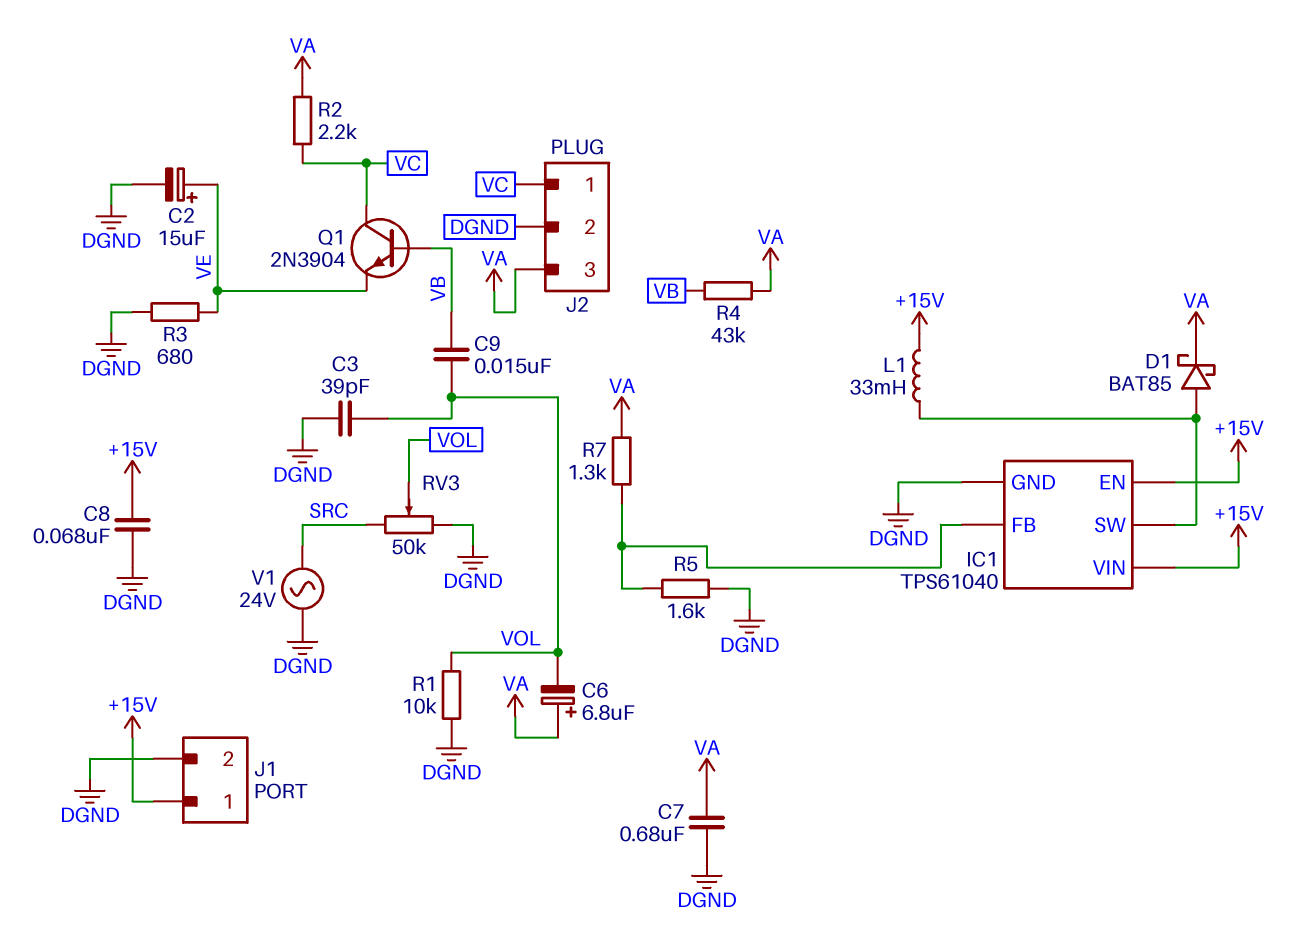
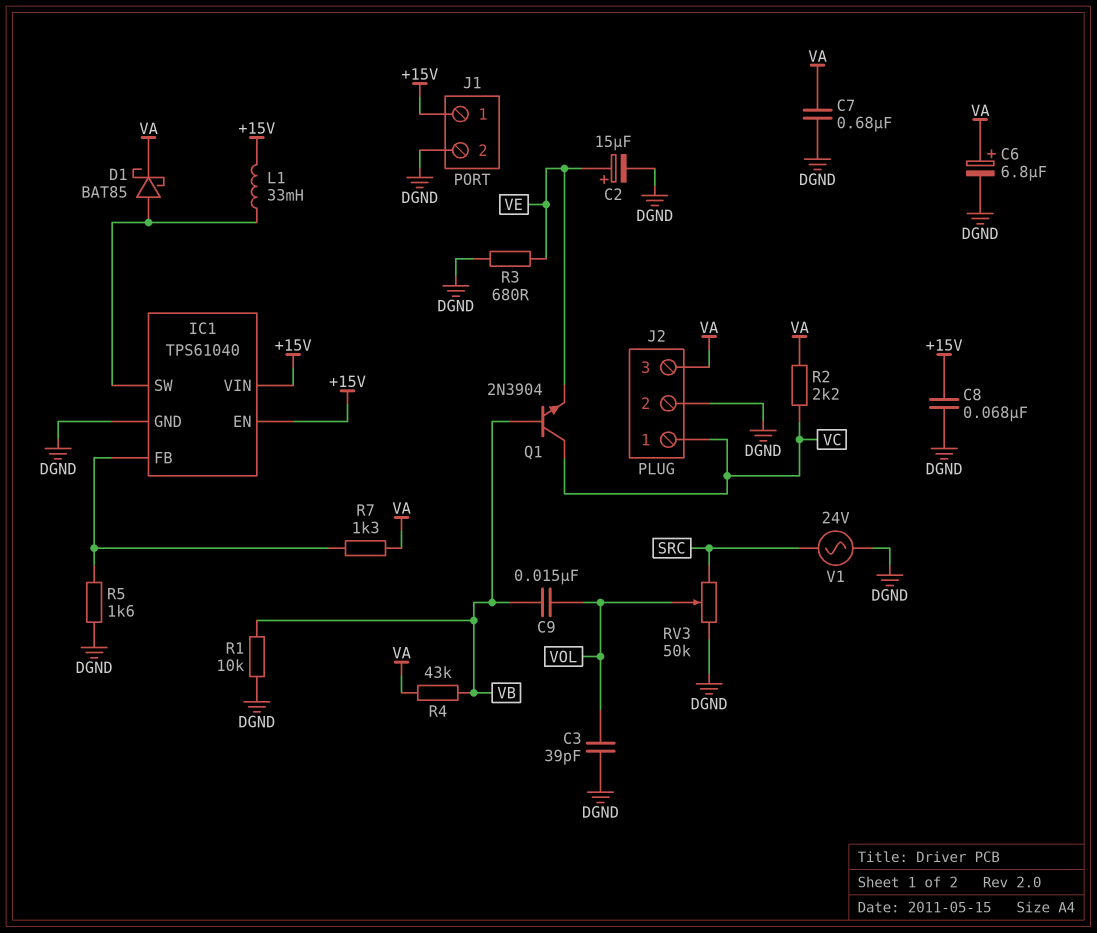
C6: 6.8uF (plus VA, minus VOL) -> 6.8uF (plus VA, minus DGND)
R1: 10k (DGND, VOL) -> 10k (DGND, VB)

